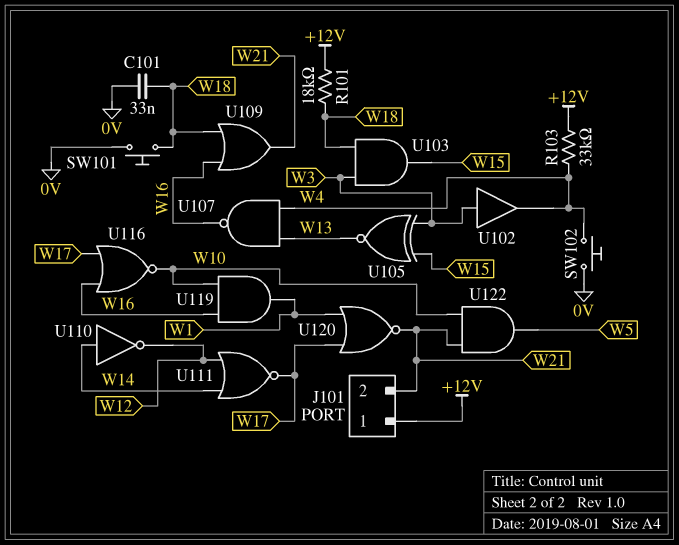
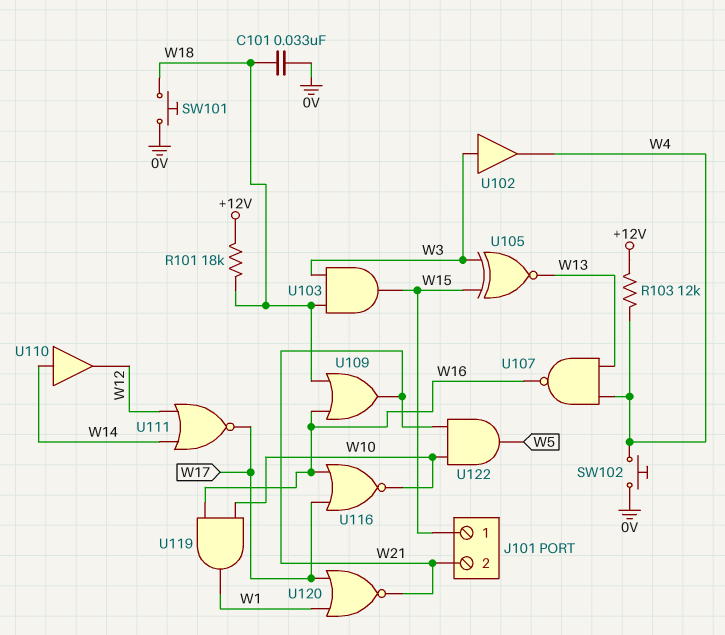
J101 pin 1: +12V -> W15
R103: 33k (+12V, W4) -> 12k (+12V, W4)
U110: NOT (in W14, out W12) -> buffer (in W14, out W12)

